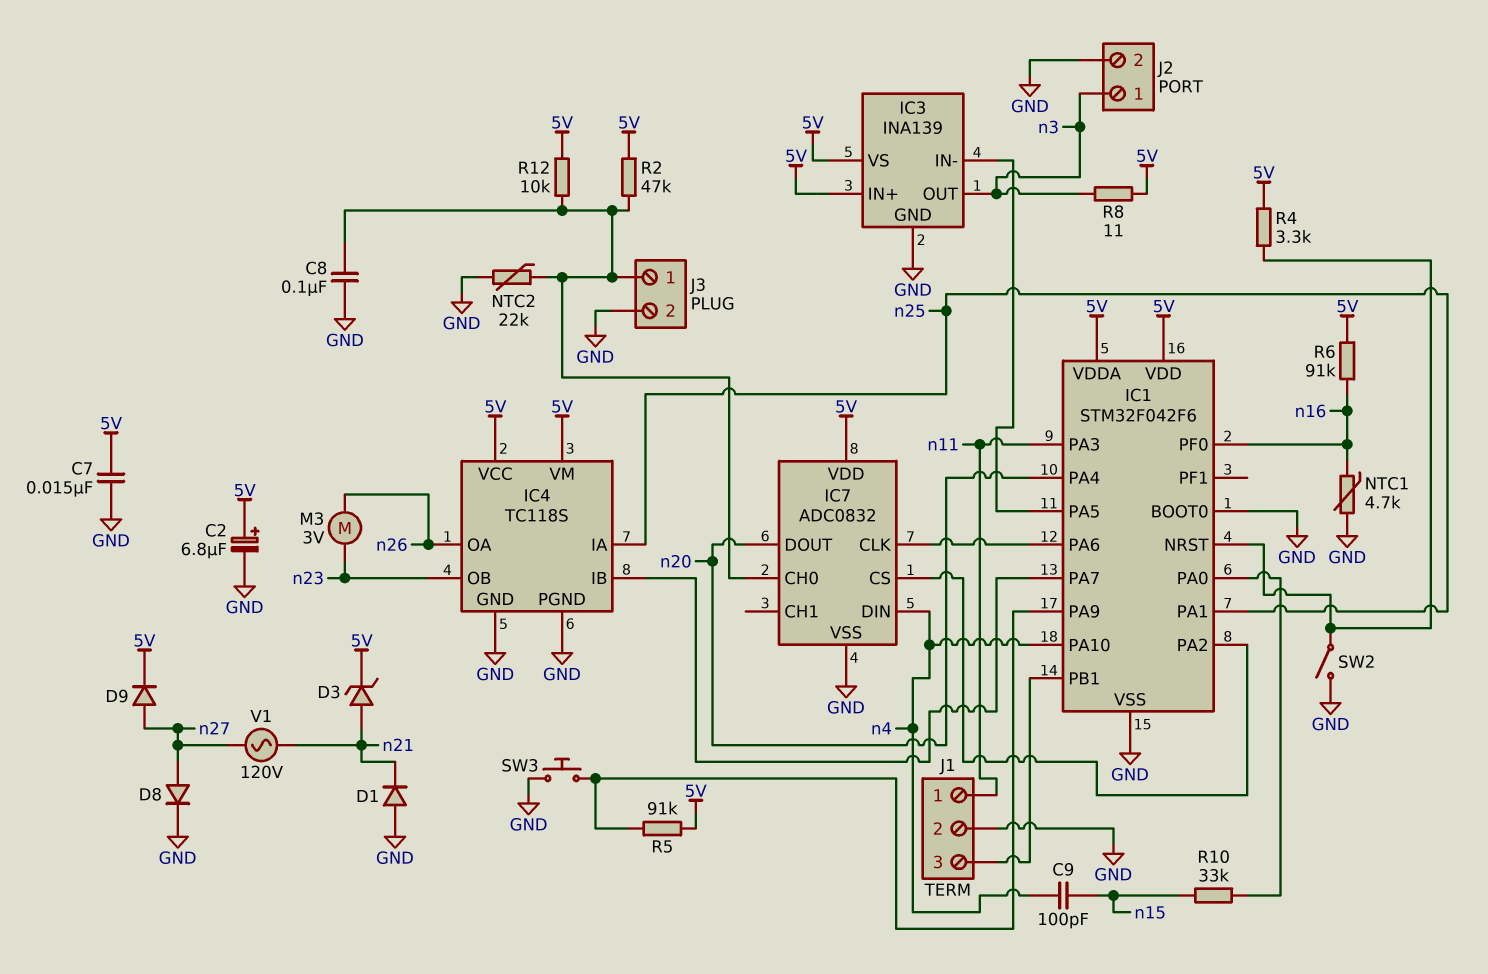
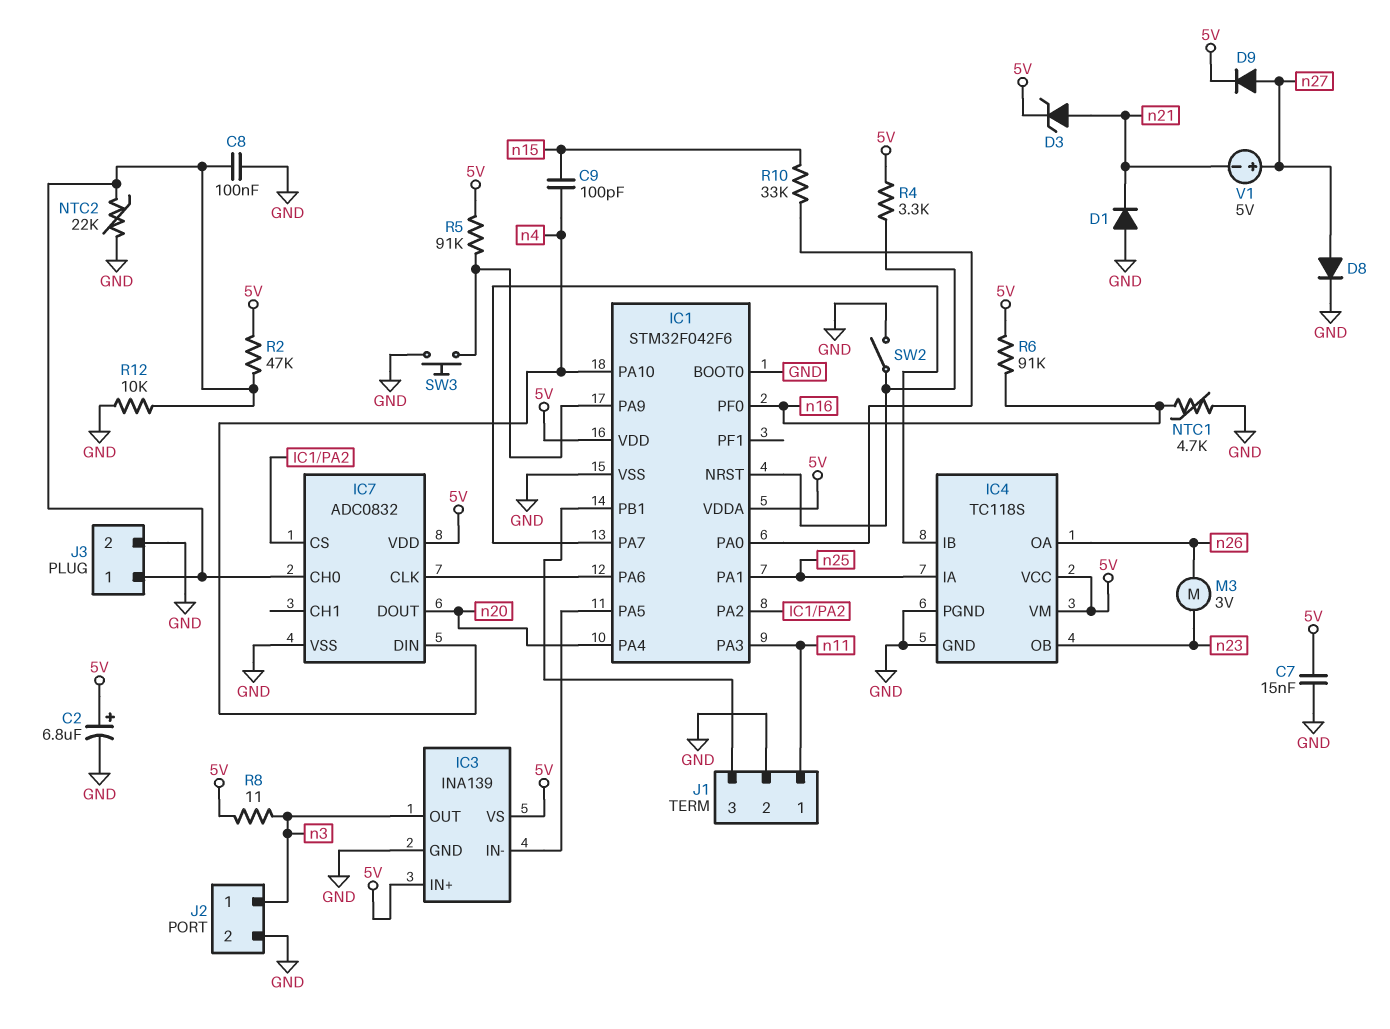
R12: 10k (5V, IC7/CH0) -> 10k (GND, IC7/CH0)
V1: AC 120V (n21, n27) -> 5V (plus n27, minus n21)

